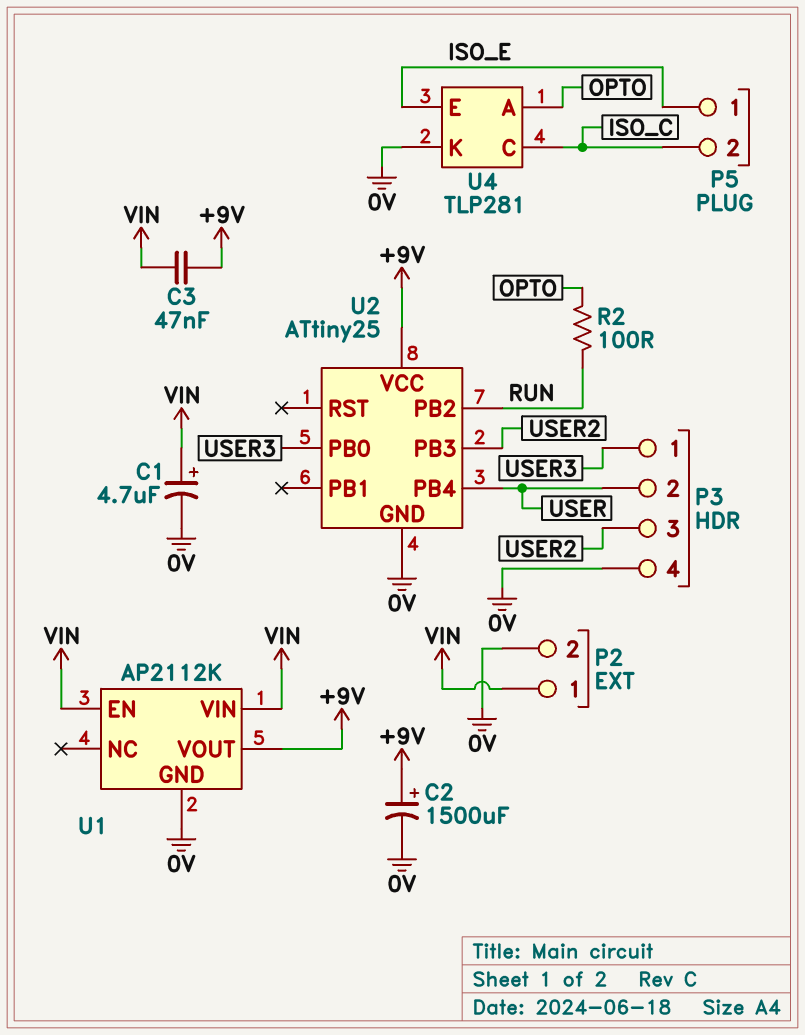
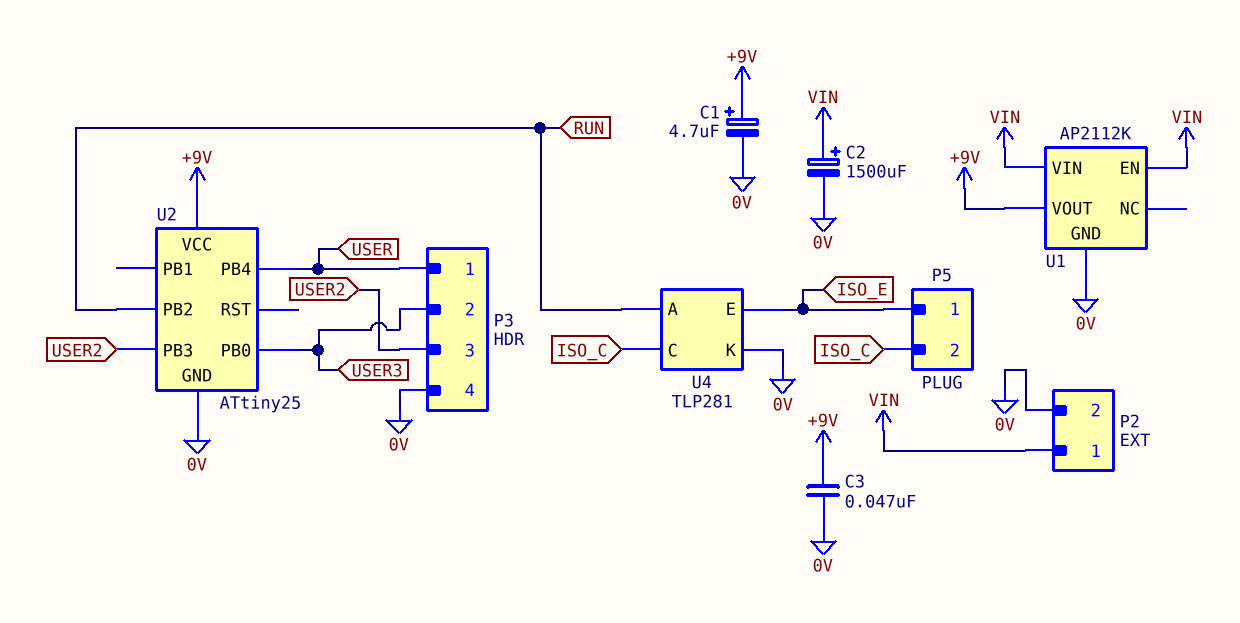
C1: 4.7uF (plus VIN, minus 0V) -> 4.7uF (plus +9V, minus 0V)
C2: 1500uF (plus +9V, minus 0V) -> 1500uF (plus VIN, minus 0V)
C3: 47nF (+9V, VIN) -> 47nF (+9V, 0V)
P3 pin 1: USER3 -> USER
P3 pin 2: USER -> USER3
R2: 100 (OPTO, RUN) -> none
U4 pin A: OPTO -> RUN

